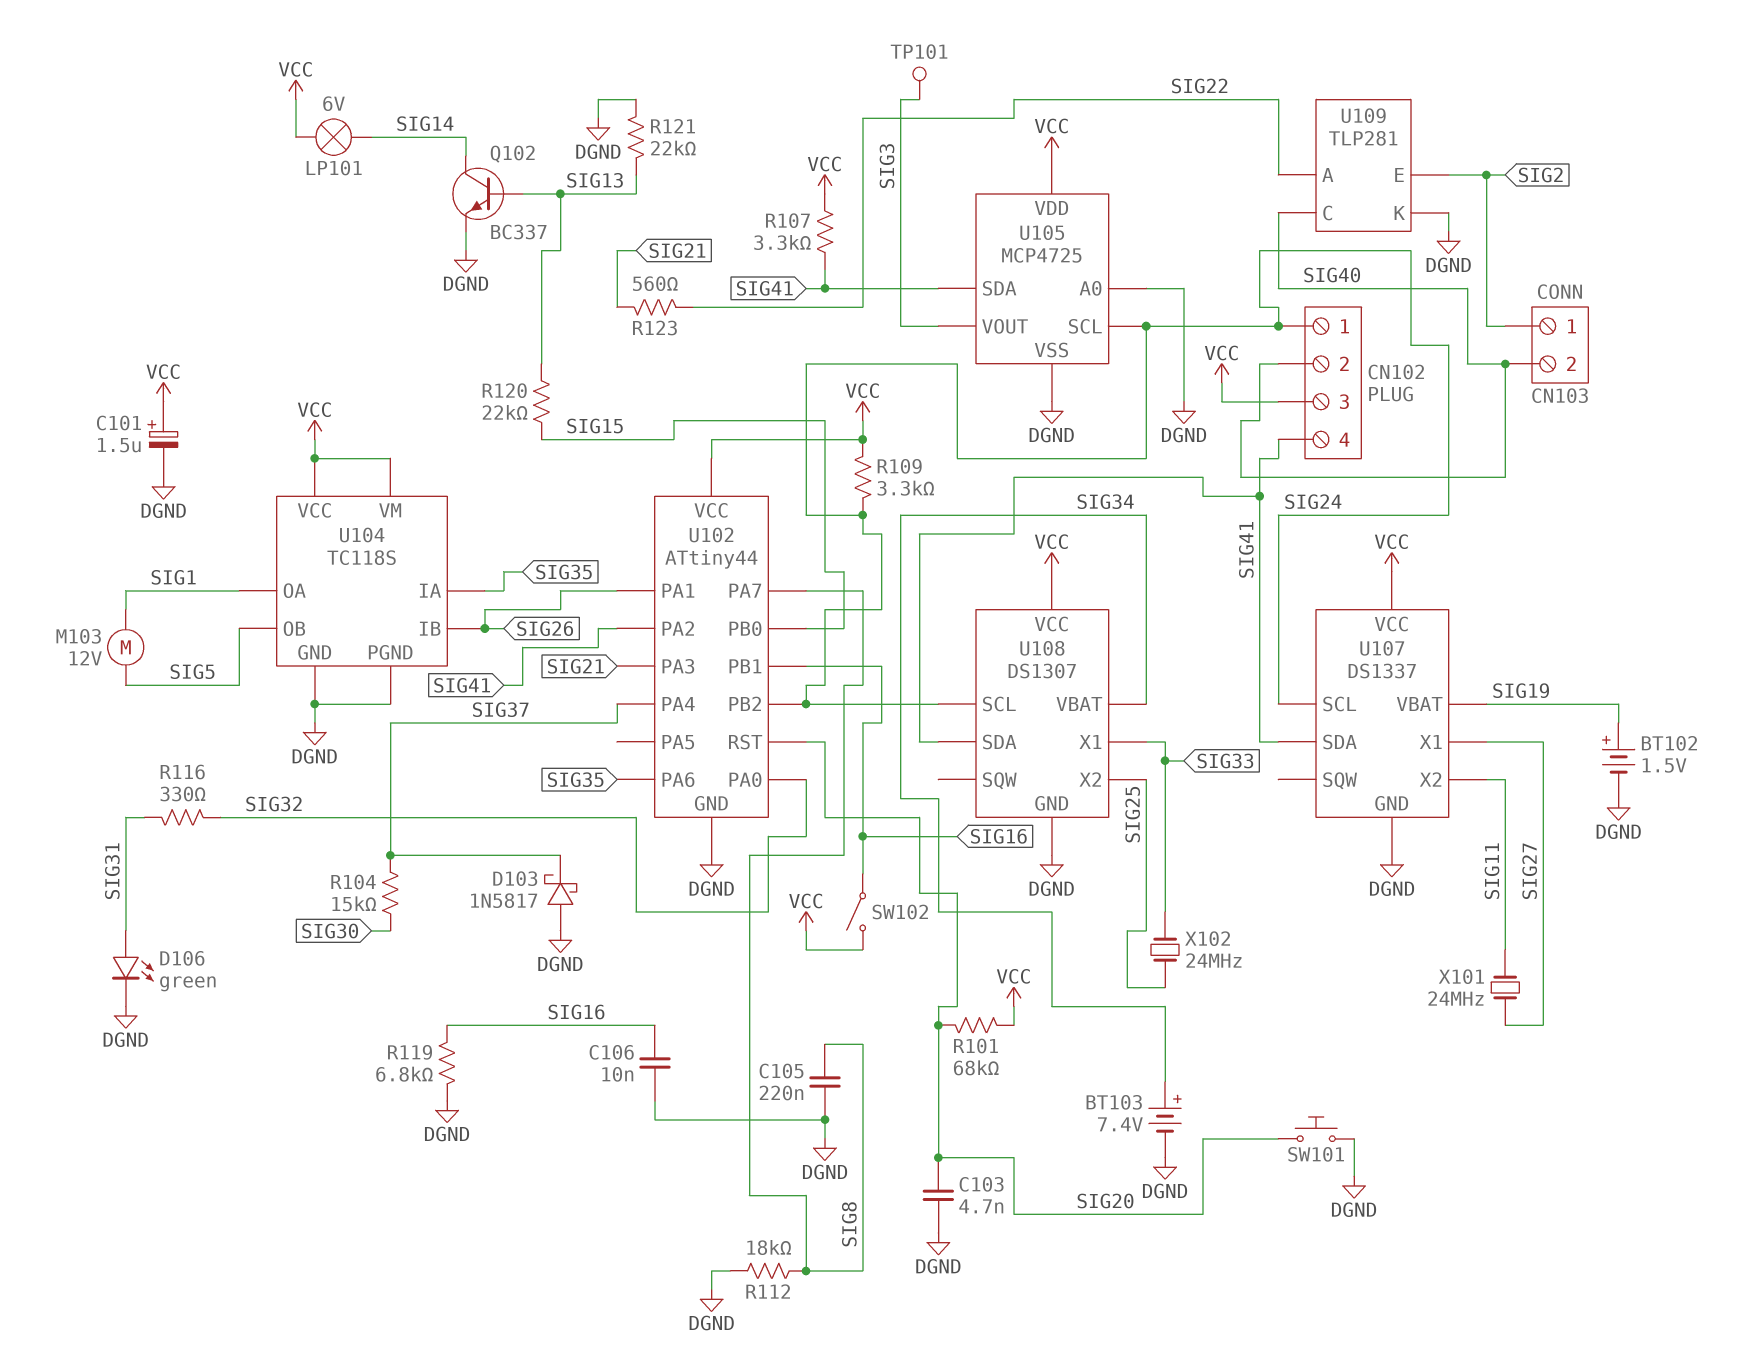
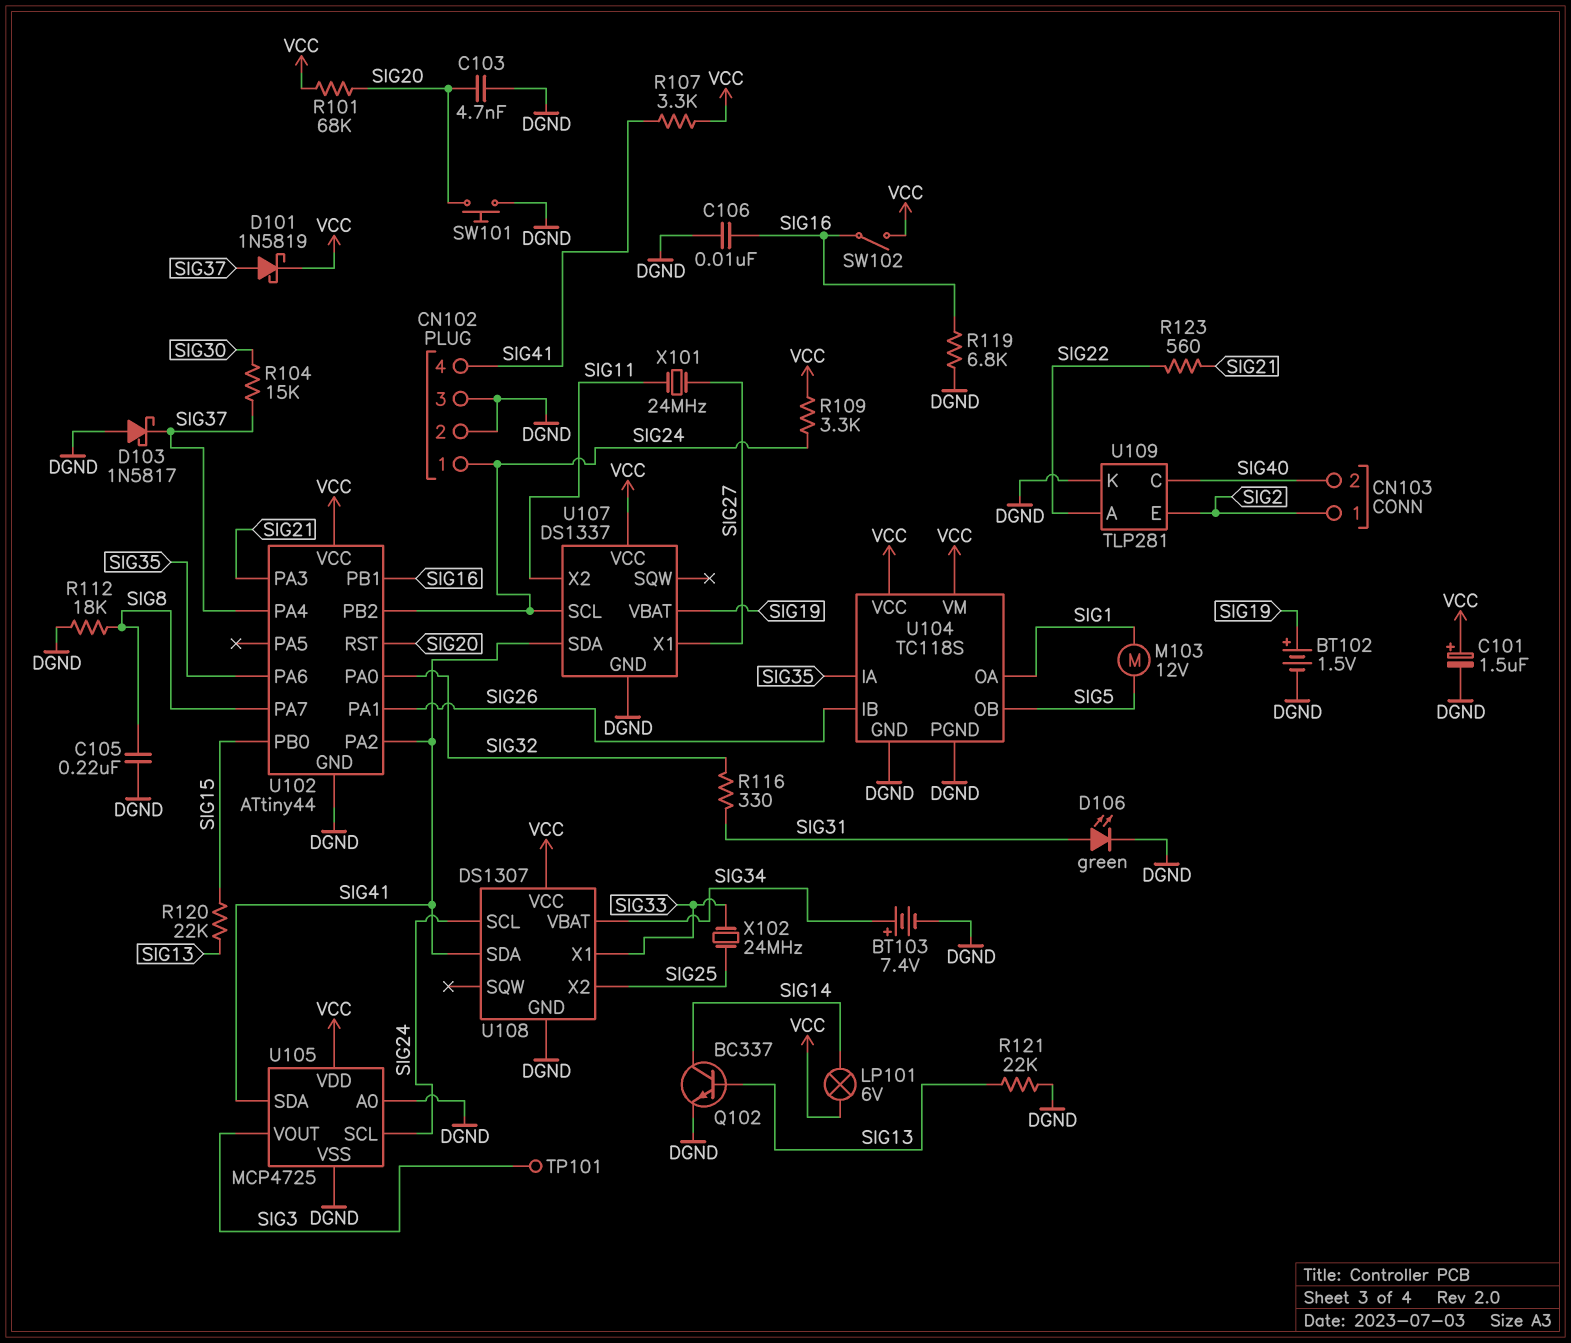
CN102 pin 2: SIG40 -> DGND
CN102 pin 3: VCC -> DGND
D101: none -> schottky 1N5819 (A SIG37, K VCC)

